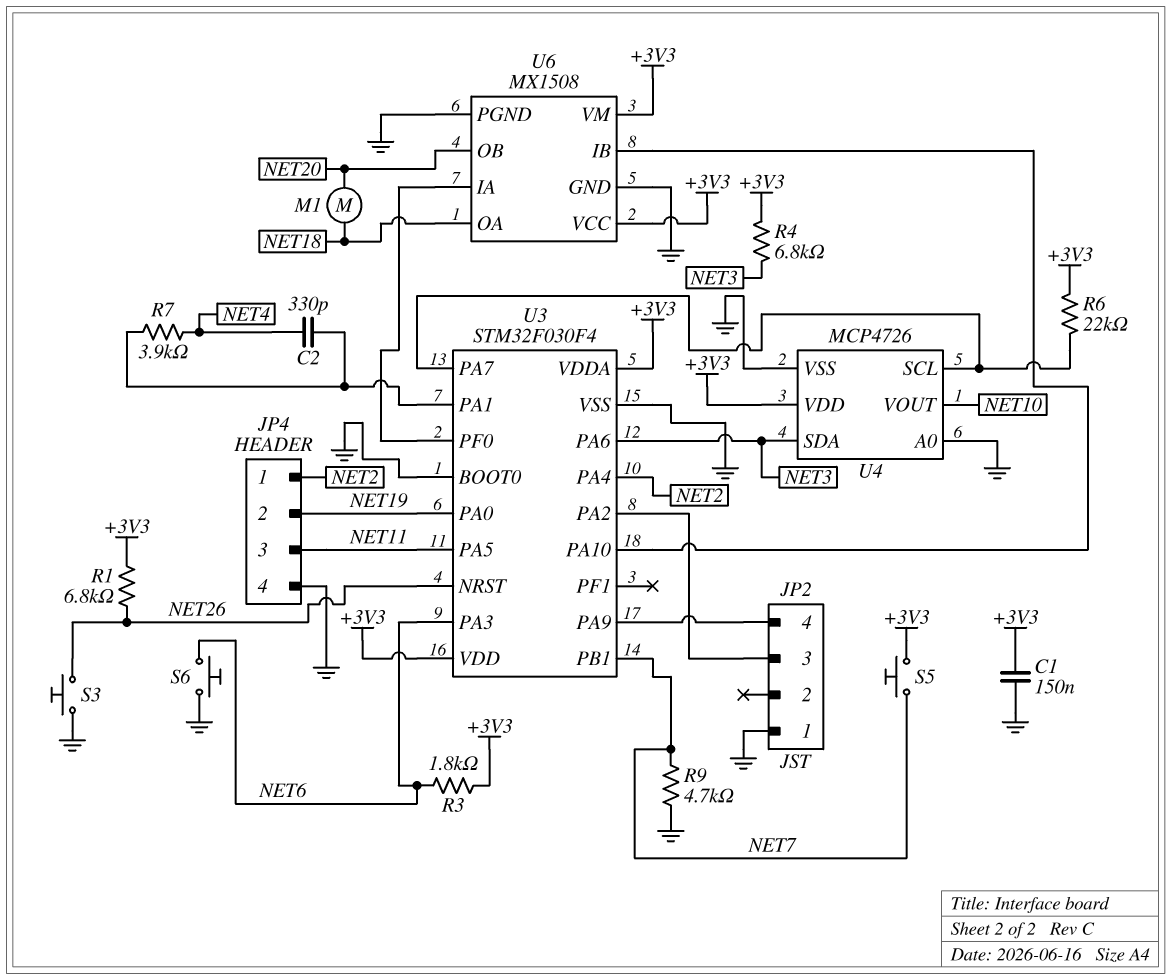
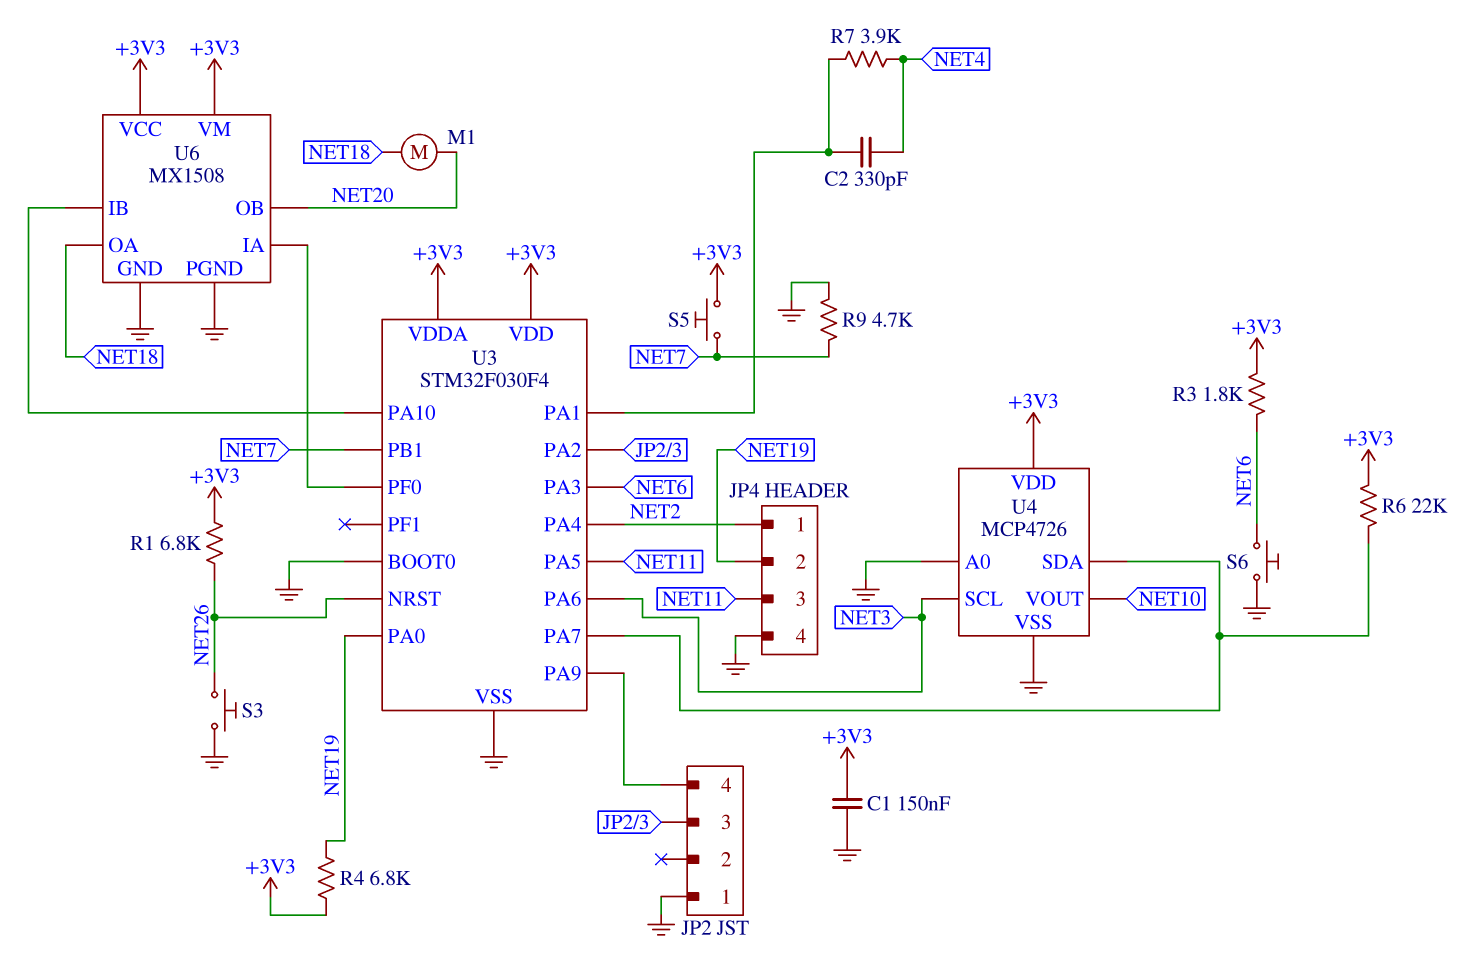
R4: 6.8k (+3V3, NET3) -> 6.8k (+3V3, NET19)
U4 pin SCL: U3/PA7 -> NET3
U4 pin SDA: NET3 -> U3/PA7

